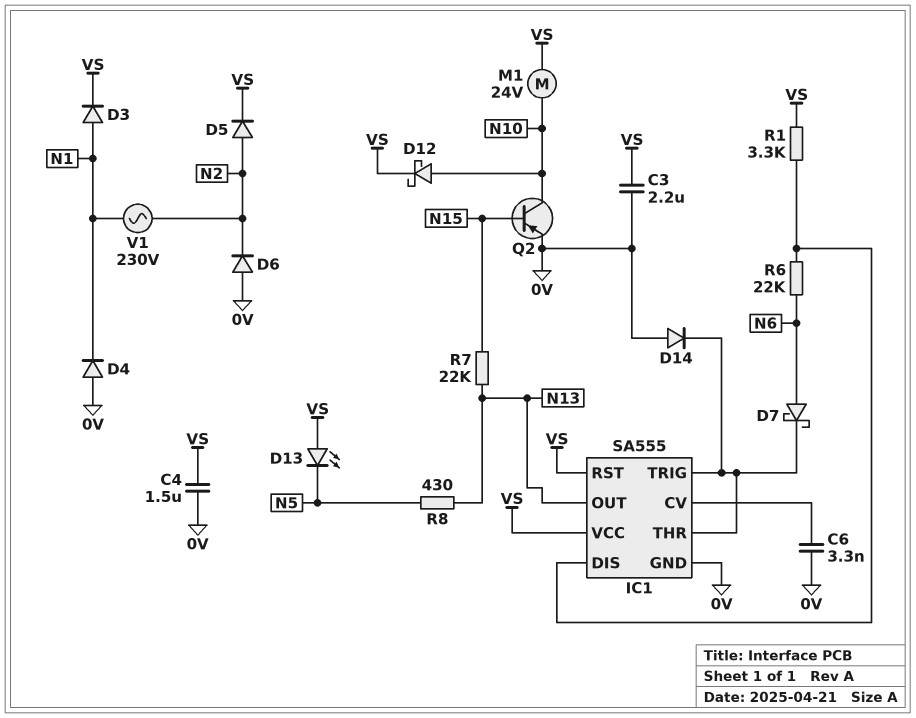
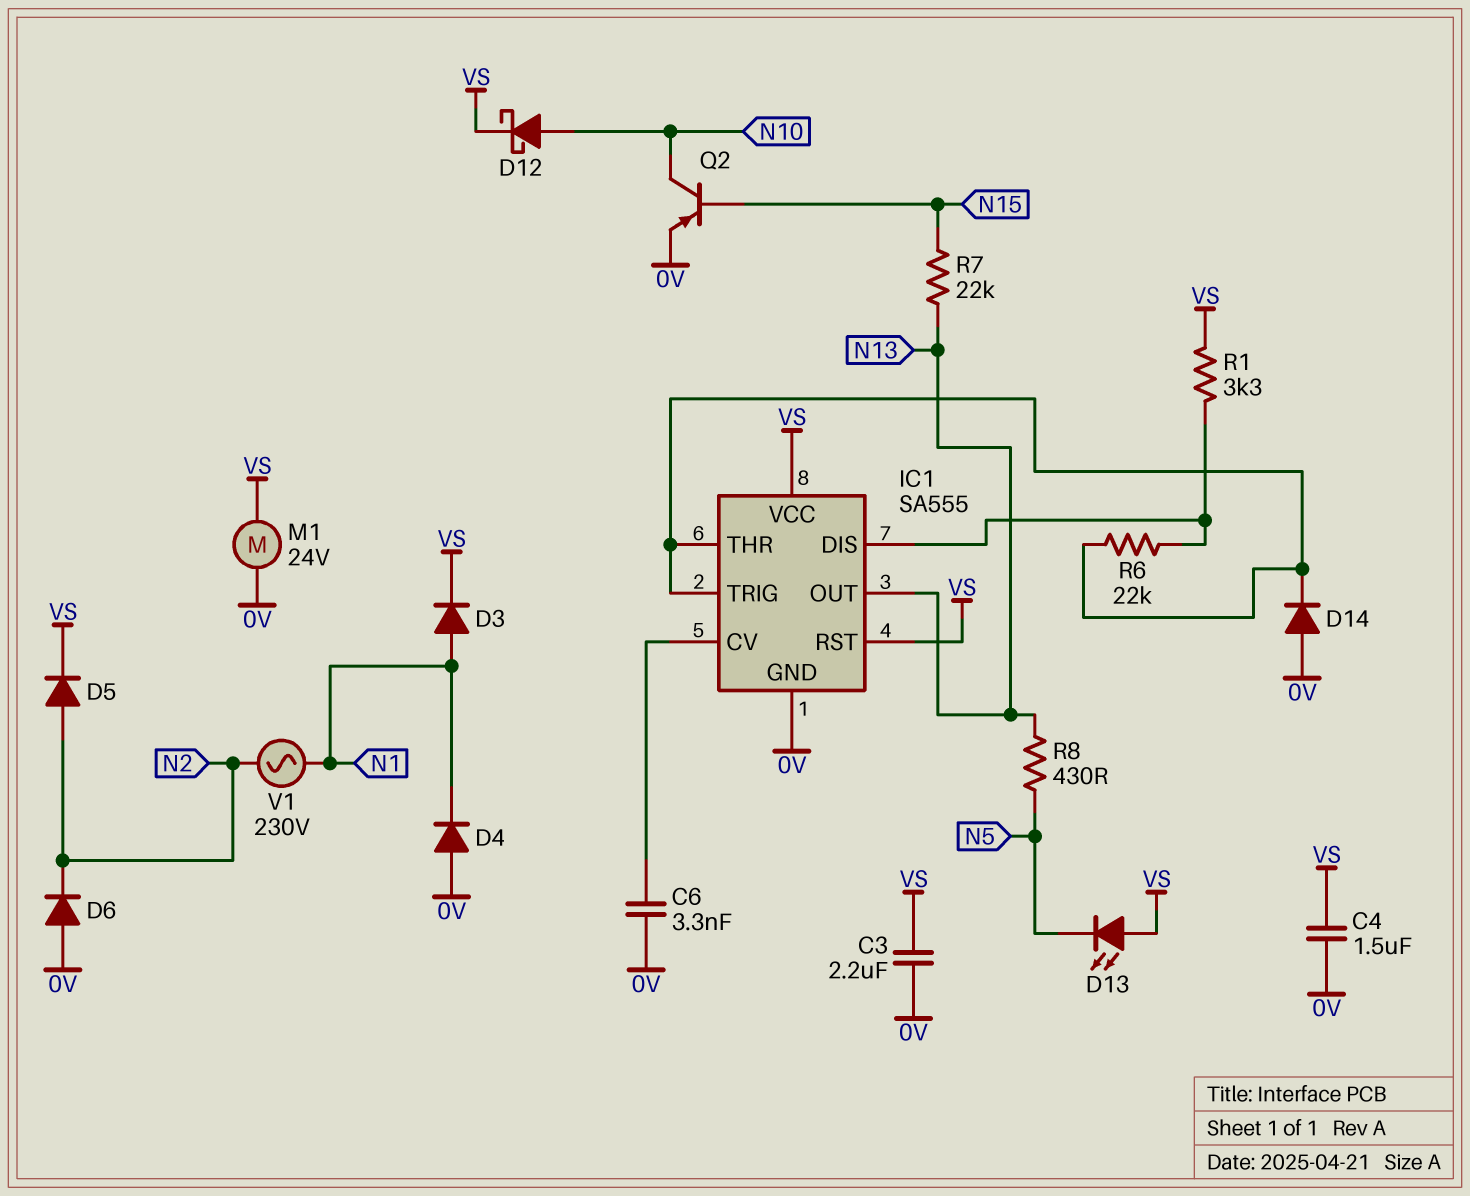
D7: schottky (A N6, K IC1/THR) -> none
M1: motor 24V (N10, VS) -> motor 24V (0V, VS)
R6: 22k (IC1/DIS, N6) -> 22k (IC1/DIS, IC1/THR)

